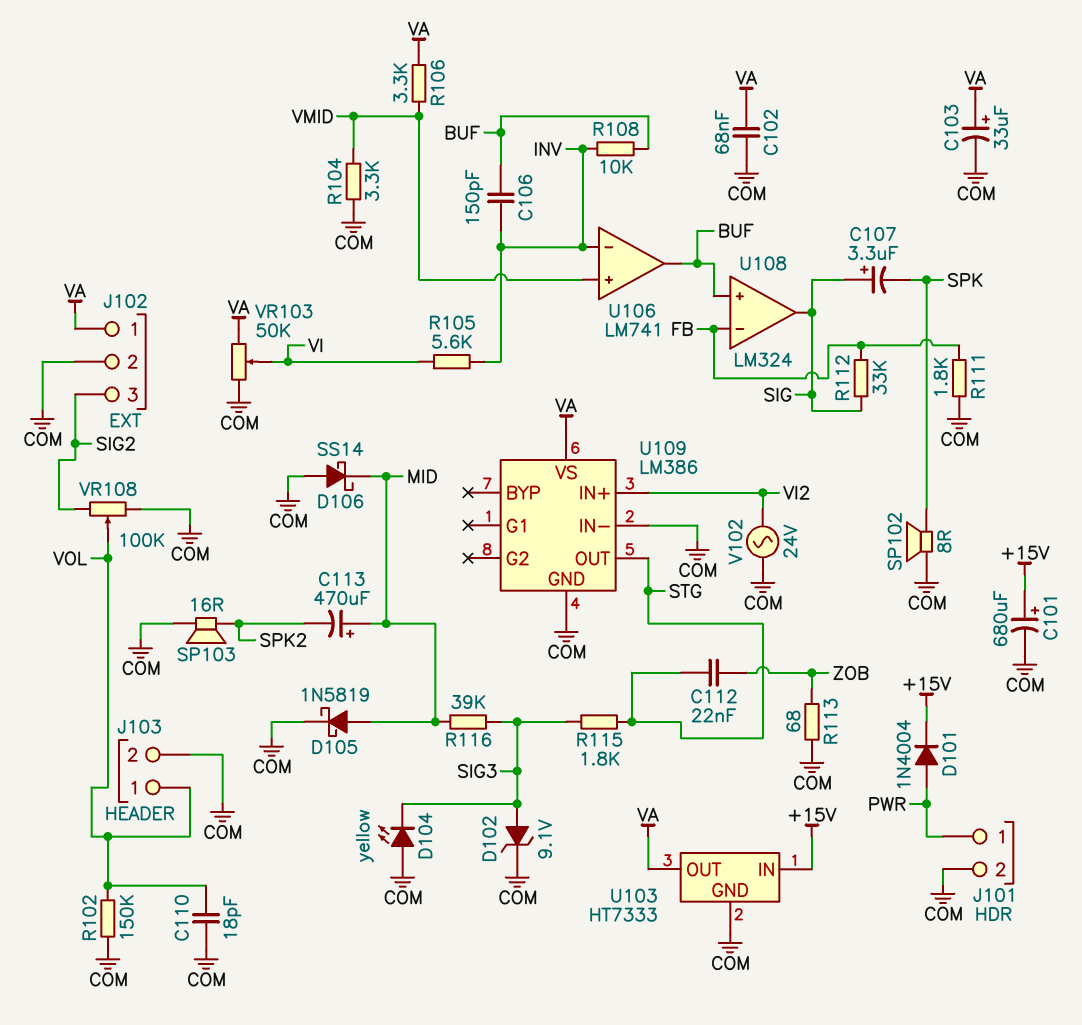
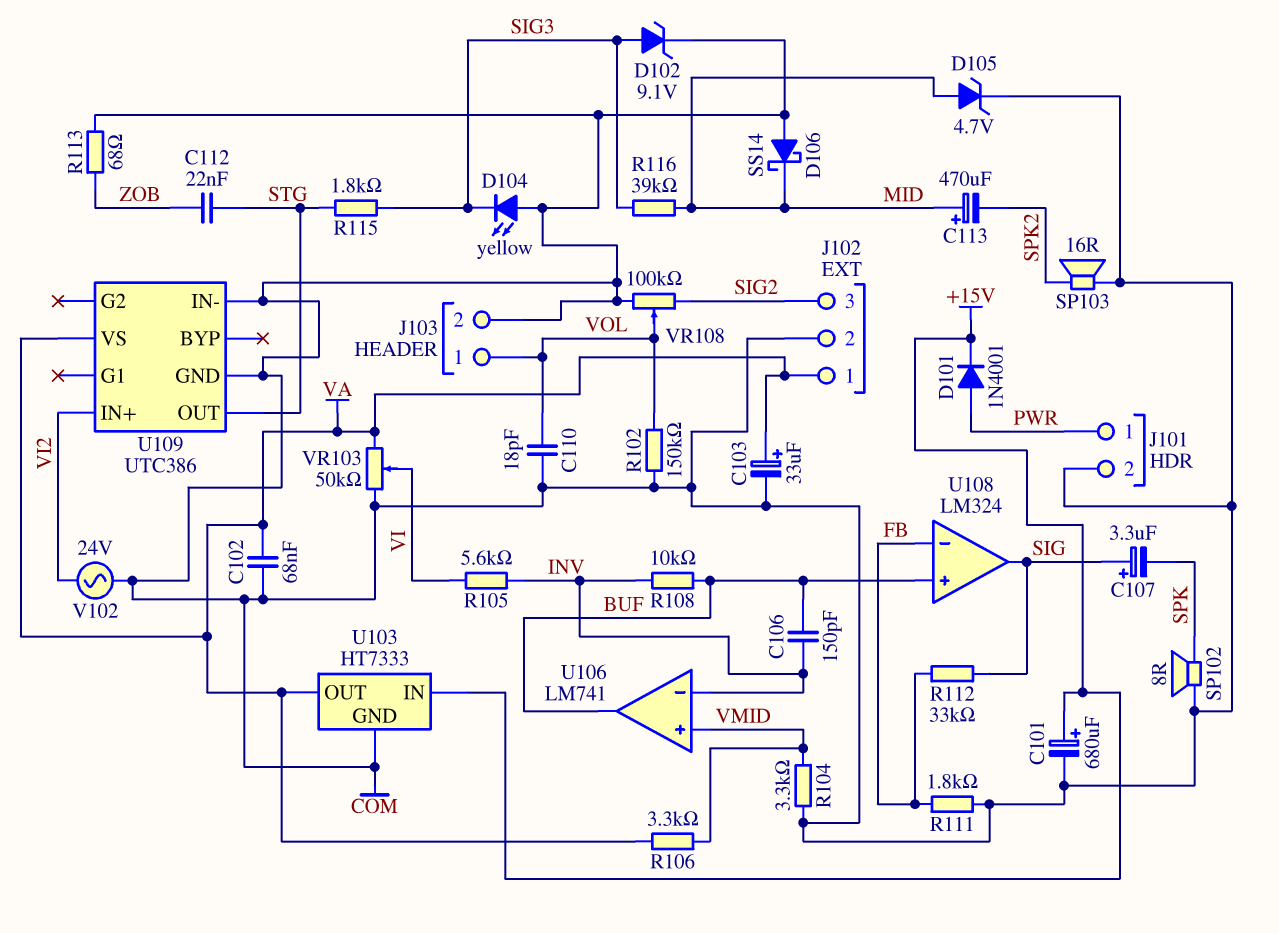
D101: diode 1N4004 (A PWR, K +15V) -> diode 1N4001 (A PWR, K +15V)
D105: schottky 1N5819 (A MID, K COM) -> zener 4.7V (A MID, K COM)
U109: LM386 -> UTC386

